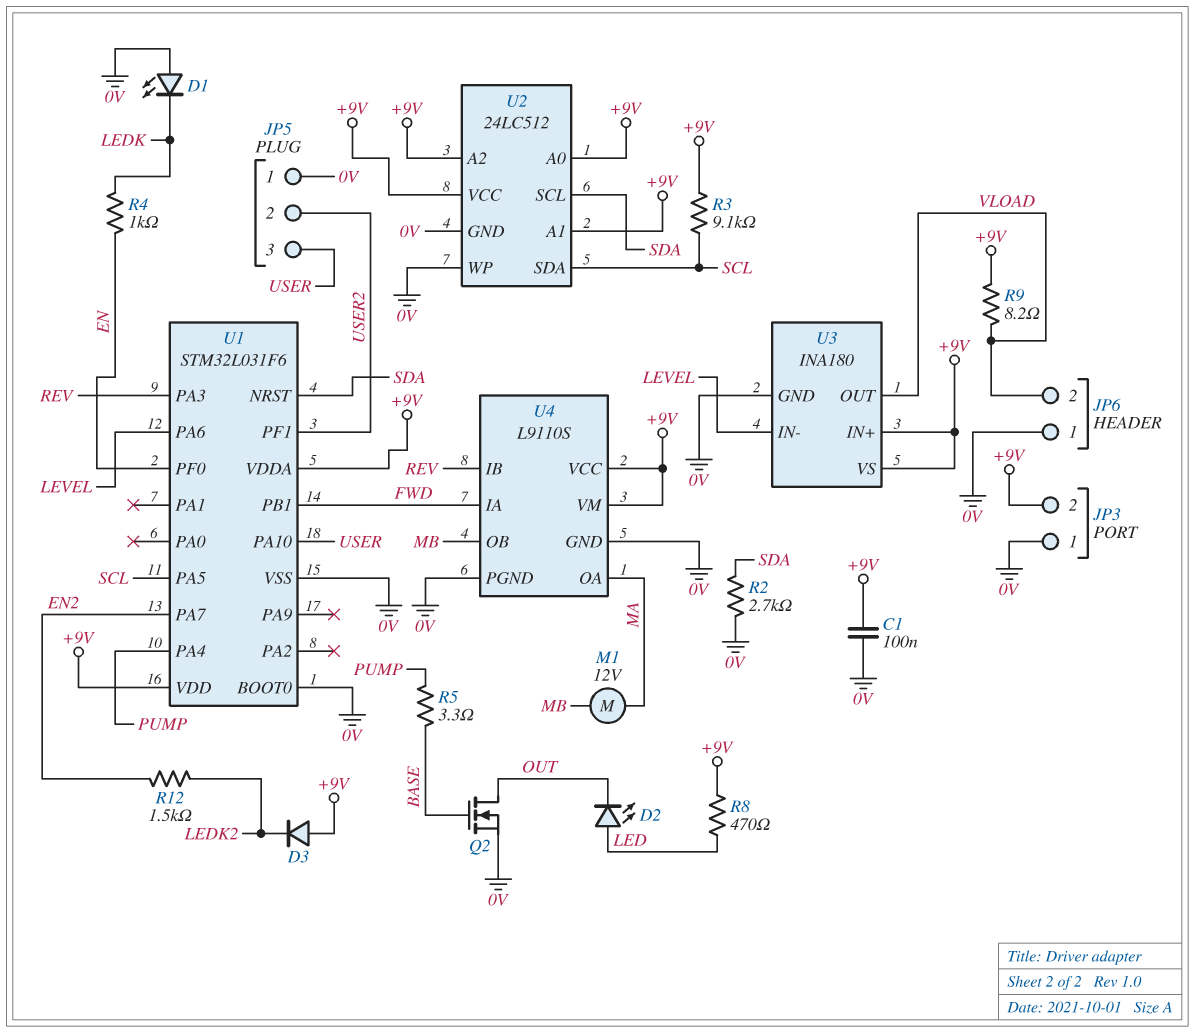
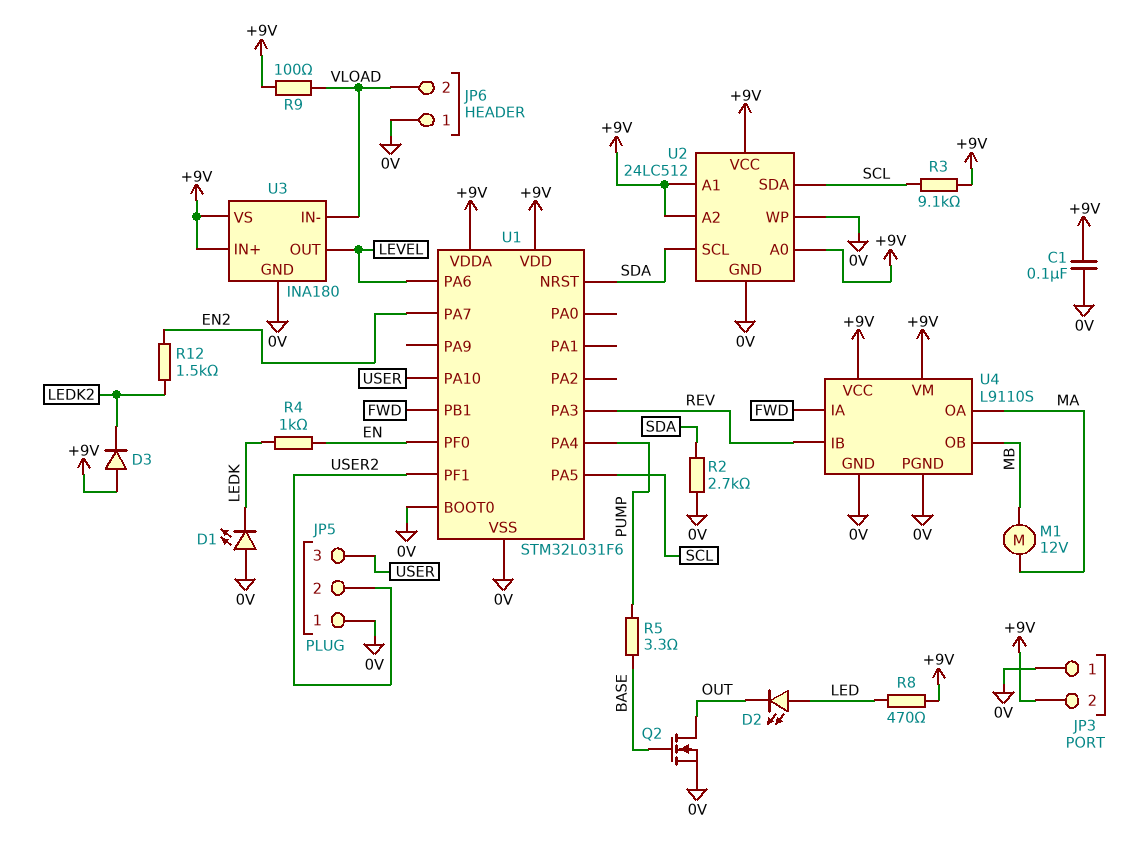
R9: 8.2 (+9V, VLOAD) -> 100 (+9V, VLOAD)
U3 pin IN-: LEVEL -> VLOAD
U3 pin OUT: VLOAD -> LEVEL

